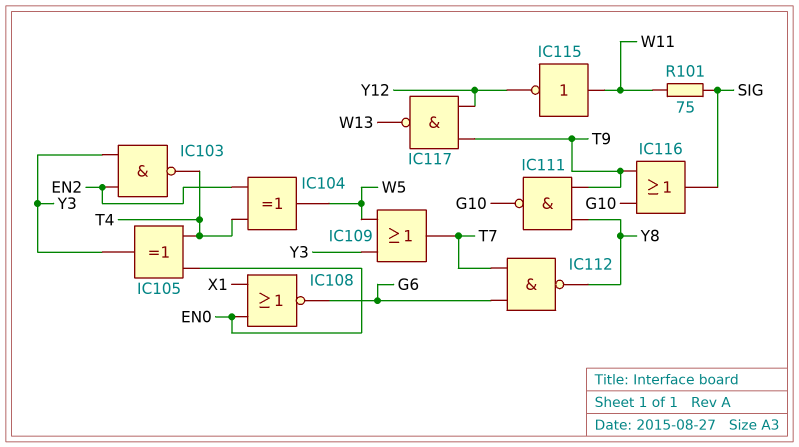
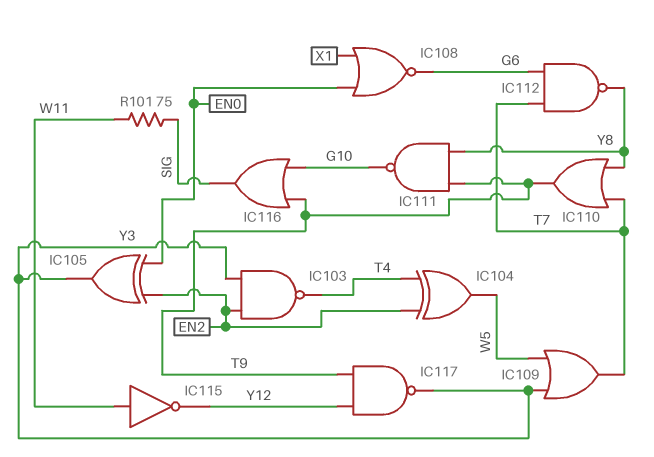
IC105: XOR (in EN0, in T4, out Y3) -> XOR (in EN0, in EN2, out Y3)
IC110: none -> OR (in T7, in Y8, out T9)
IC117: NAND (in T9, in Y12, out W13) -> NAND (in T9, in Y12, out Y3)

